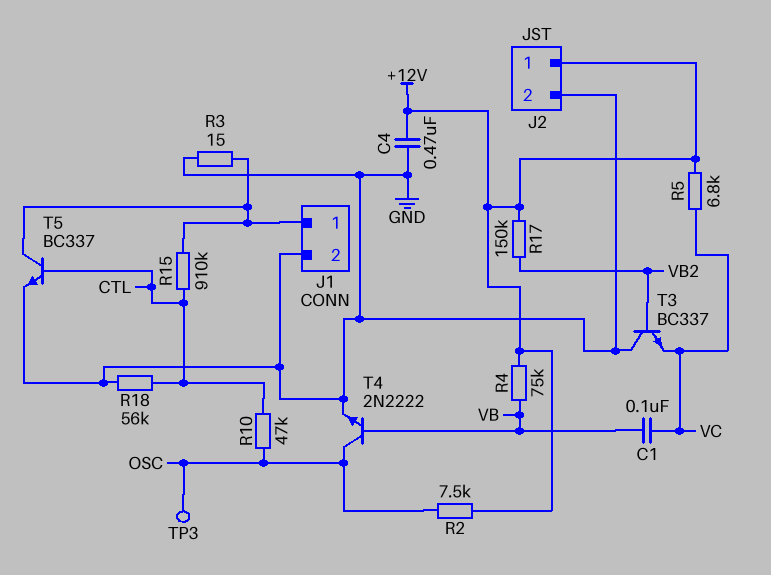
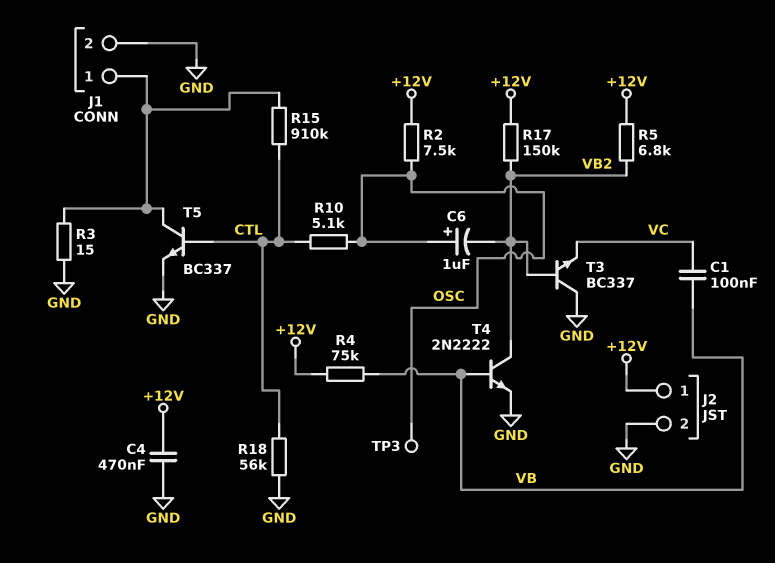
C6: none -> 1uF (plus OSC, minus VB2)
R5: 6.8k (+12V, VC) -> 6.8k (+12V, VB2)
R10: 47k (CTL, OSC) -> 5.1k (CTL, OSC)
T4: NPN 2N2222 (B VB, C OSC, E GND) -> NPN 2N2222 (B VB, C VB2, E GND)

